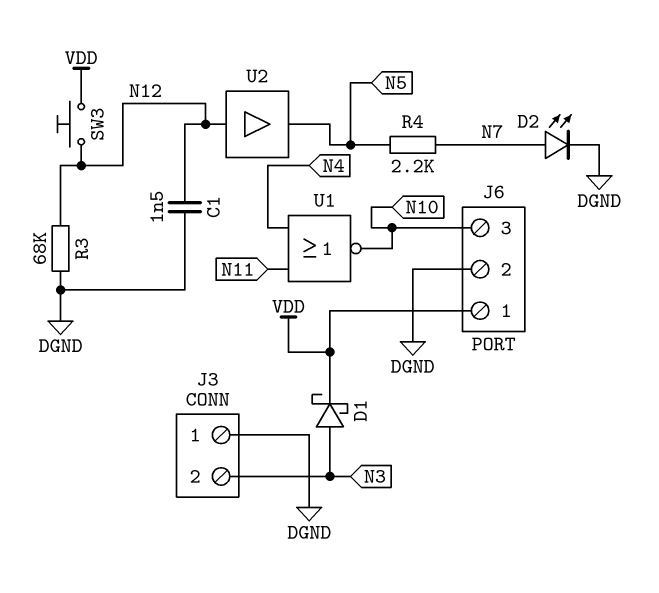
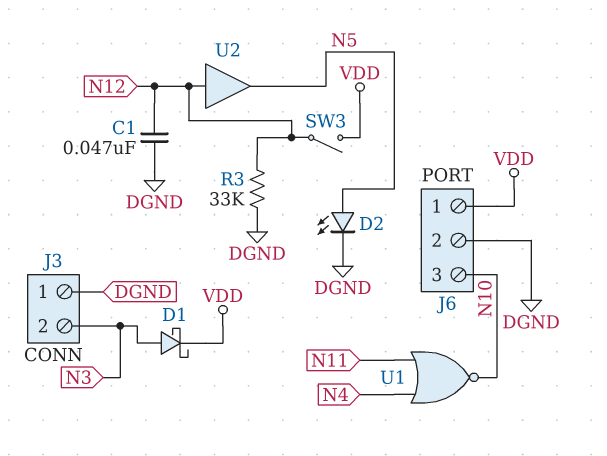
C1: 1.5nF (DGND, N12) -> 47nF (DGND, N12)
D2: LED (A N7, K DGND) -> LED (A N5, K DGND)
R3: 68k (DGND, N12) -> 33k (DGND, N12)
R4: 2.2k (N5, N7) -> none
SW3: button (N12, VDD) -> switch (N12, VDD)

